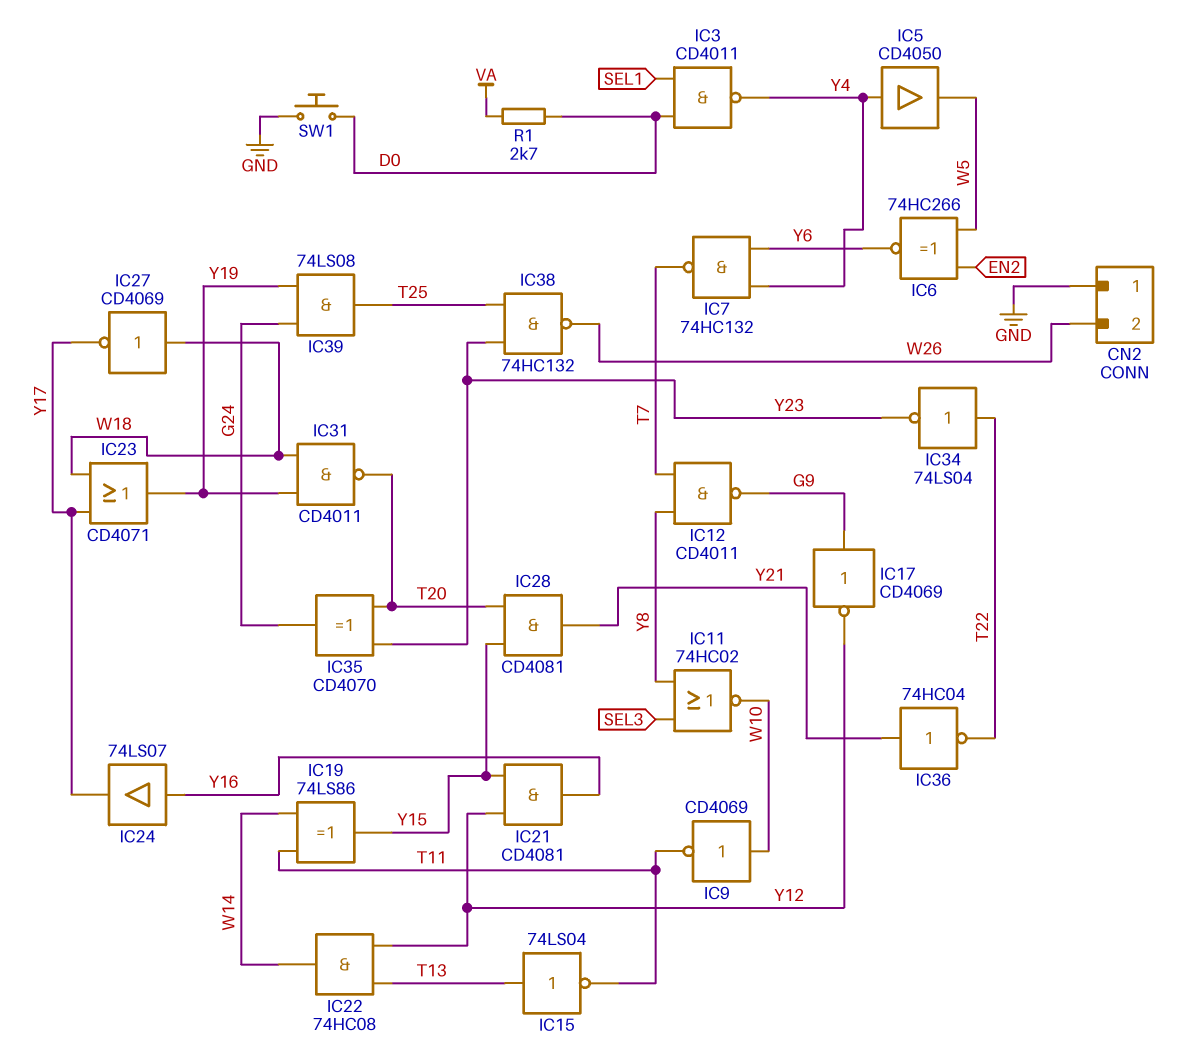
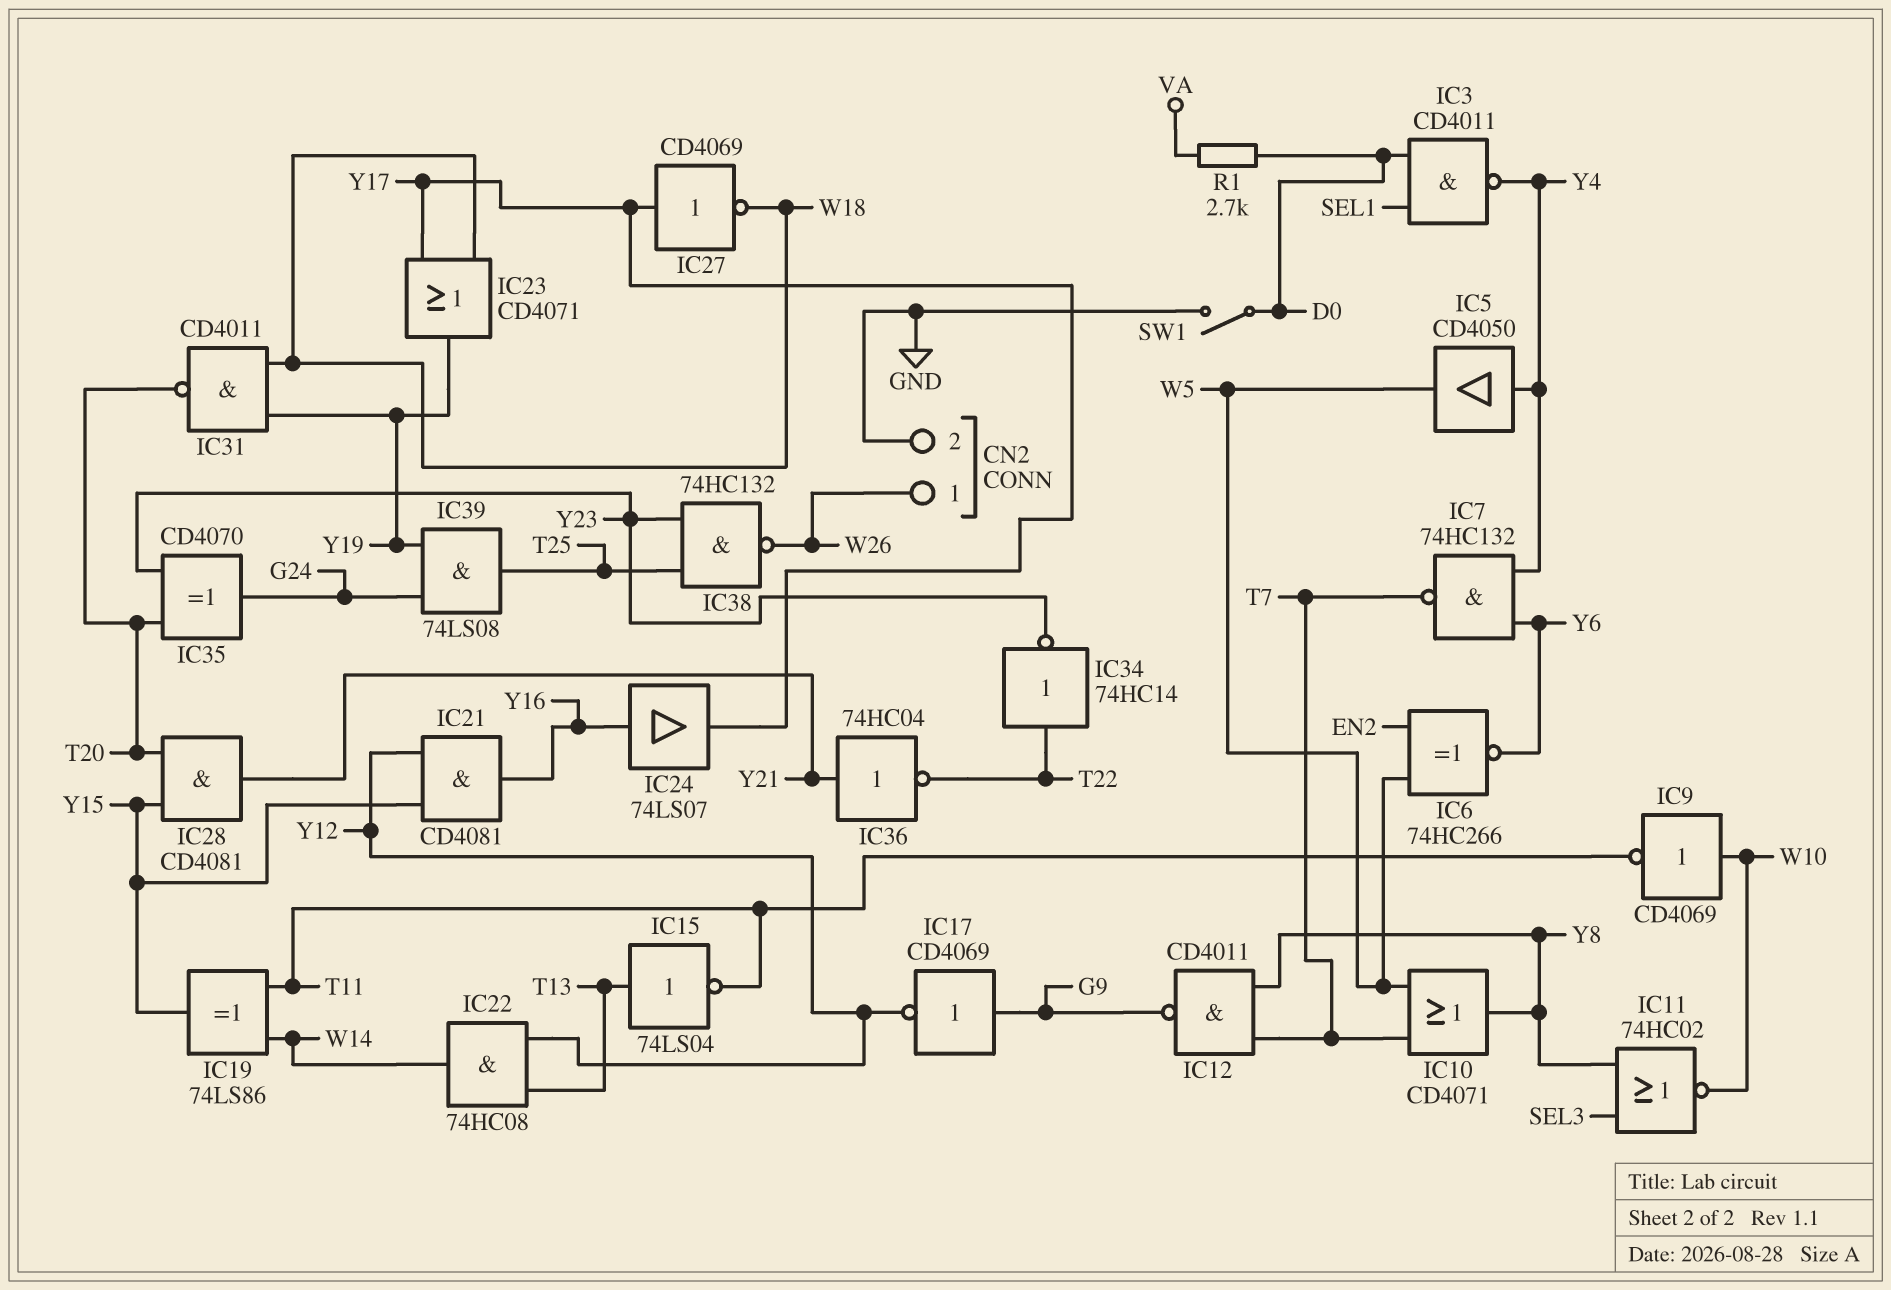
CN2 pin 1: GND -> W26
CN2 pin 2: W26 -> GND
IC10: none -> OR CD4071 (in T7, in W5, out Y8)
IC27: NOT CD4069 (in W18, out Y17) -> NOT CD4069 (in Y17, out W18)
IC34: NOT 74LS04 (in T22, out Y23) -> NOT 74HC14 (in T22, out Y23)
SW1: button (D0, GND) -> switch (D0, GND)

